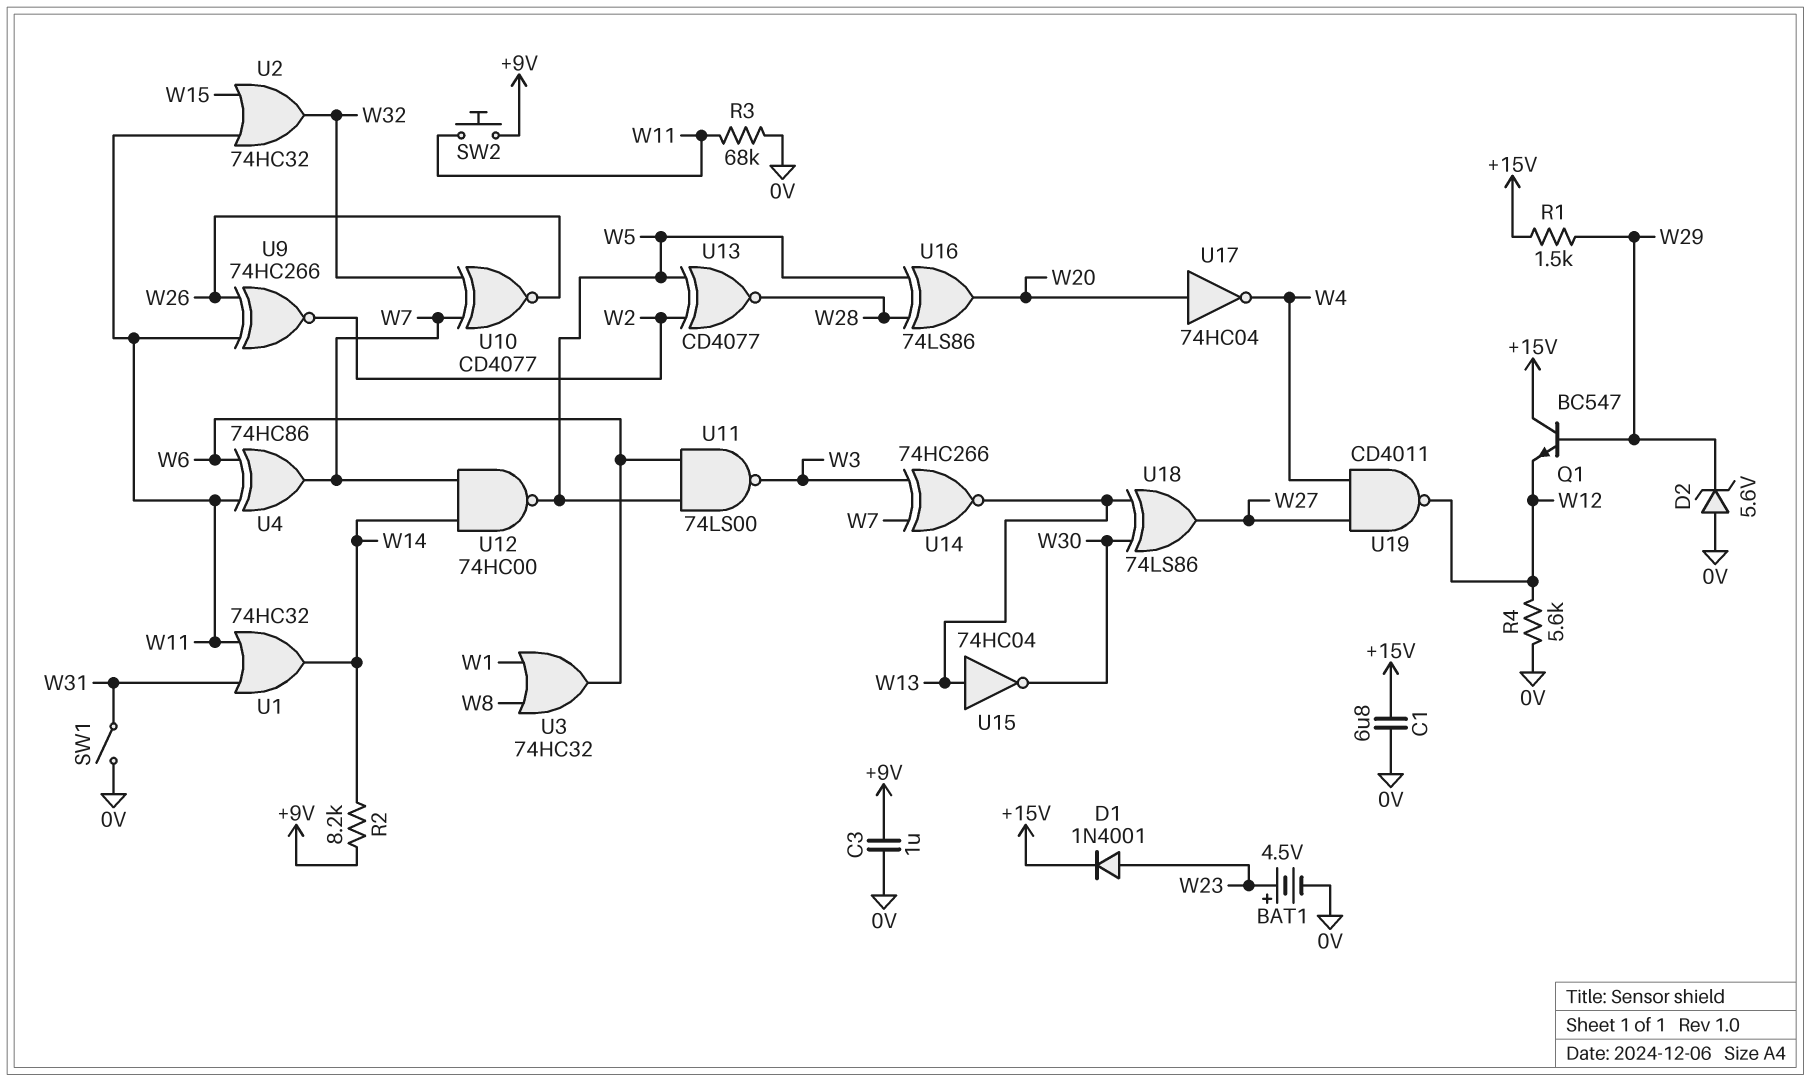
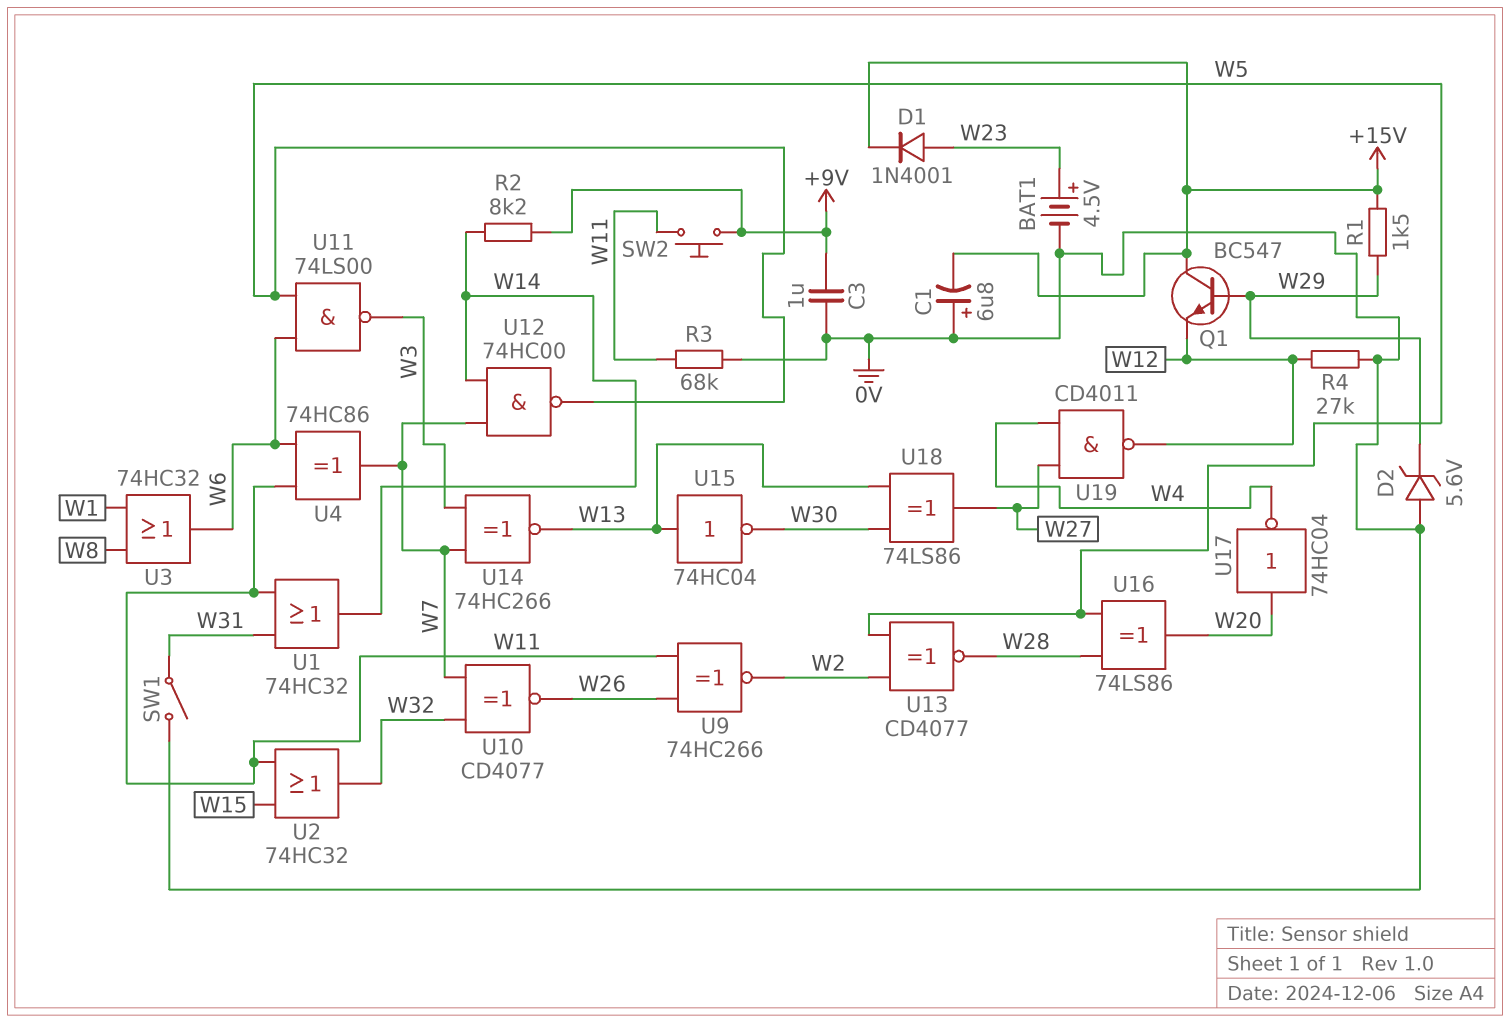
C1: 6.8uF (+15V, 0V) -> 6.8uF (plus 0V, minus +15V)
R4: 5.6k (0V, W12) -> 27k (0V, W12)

